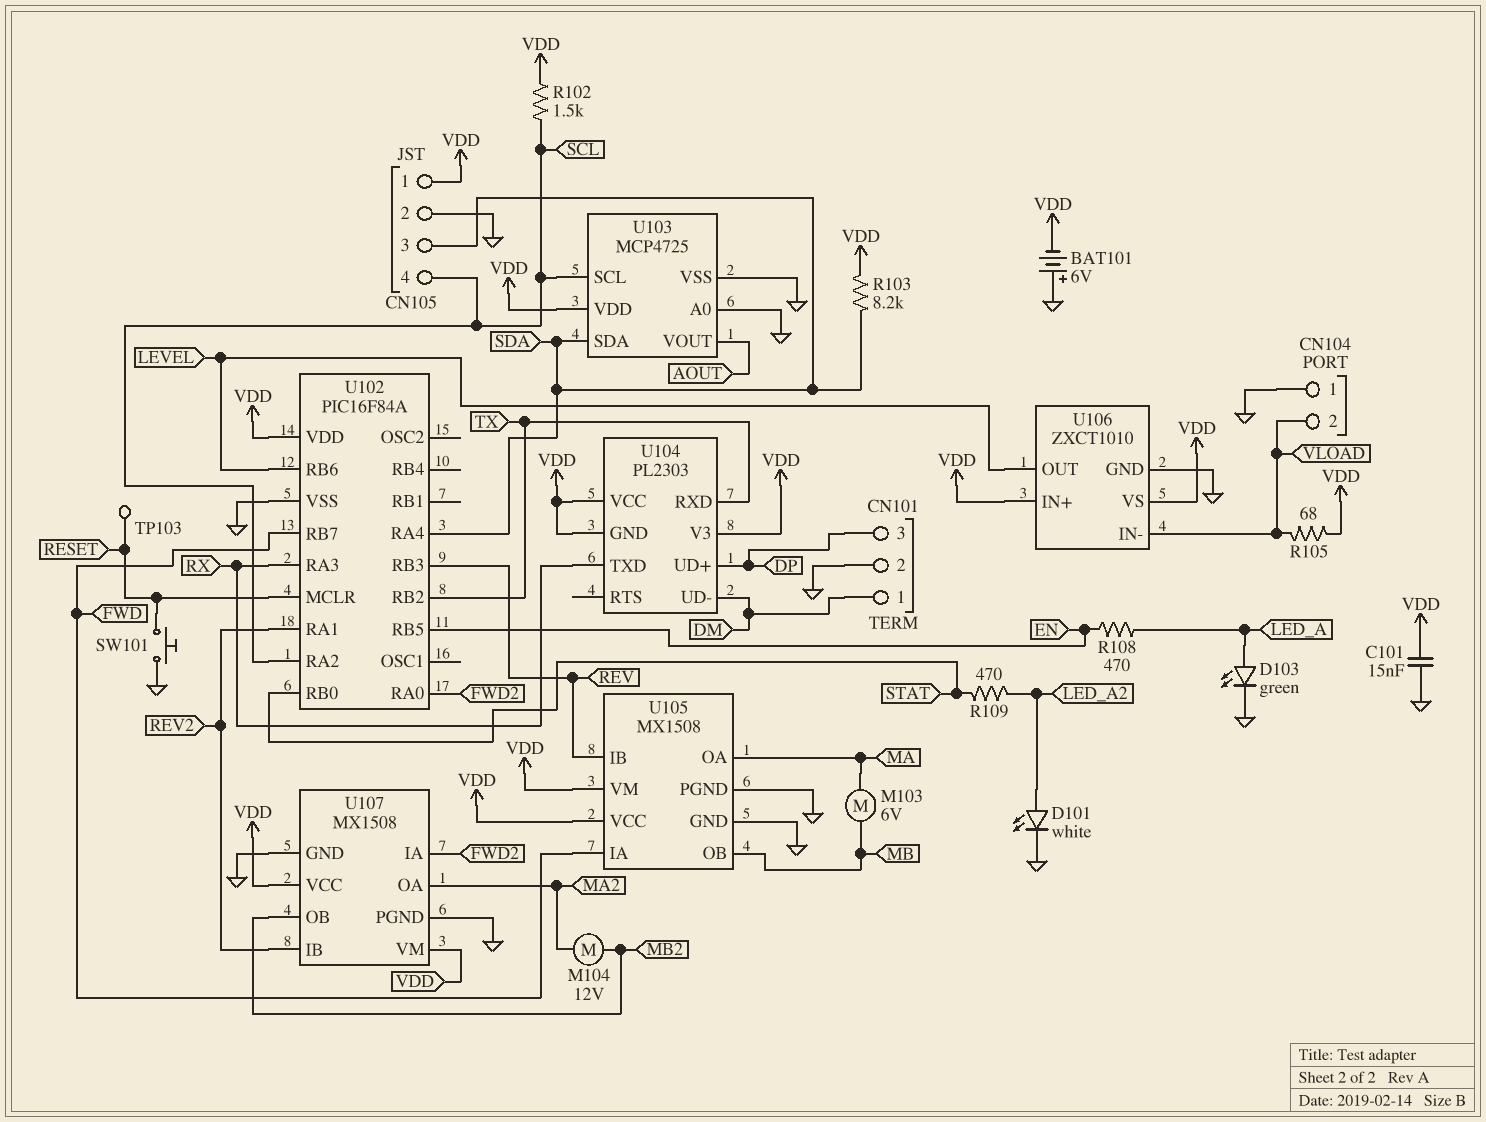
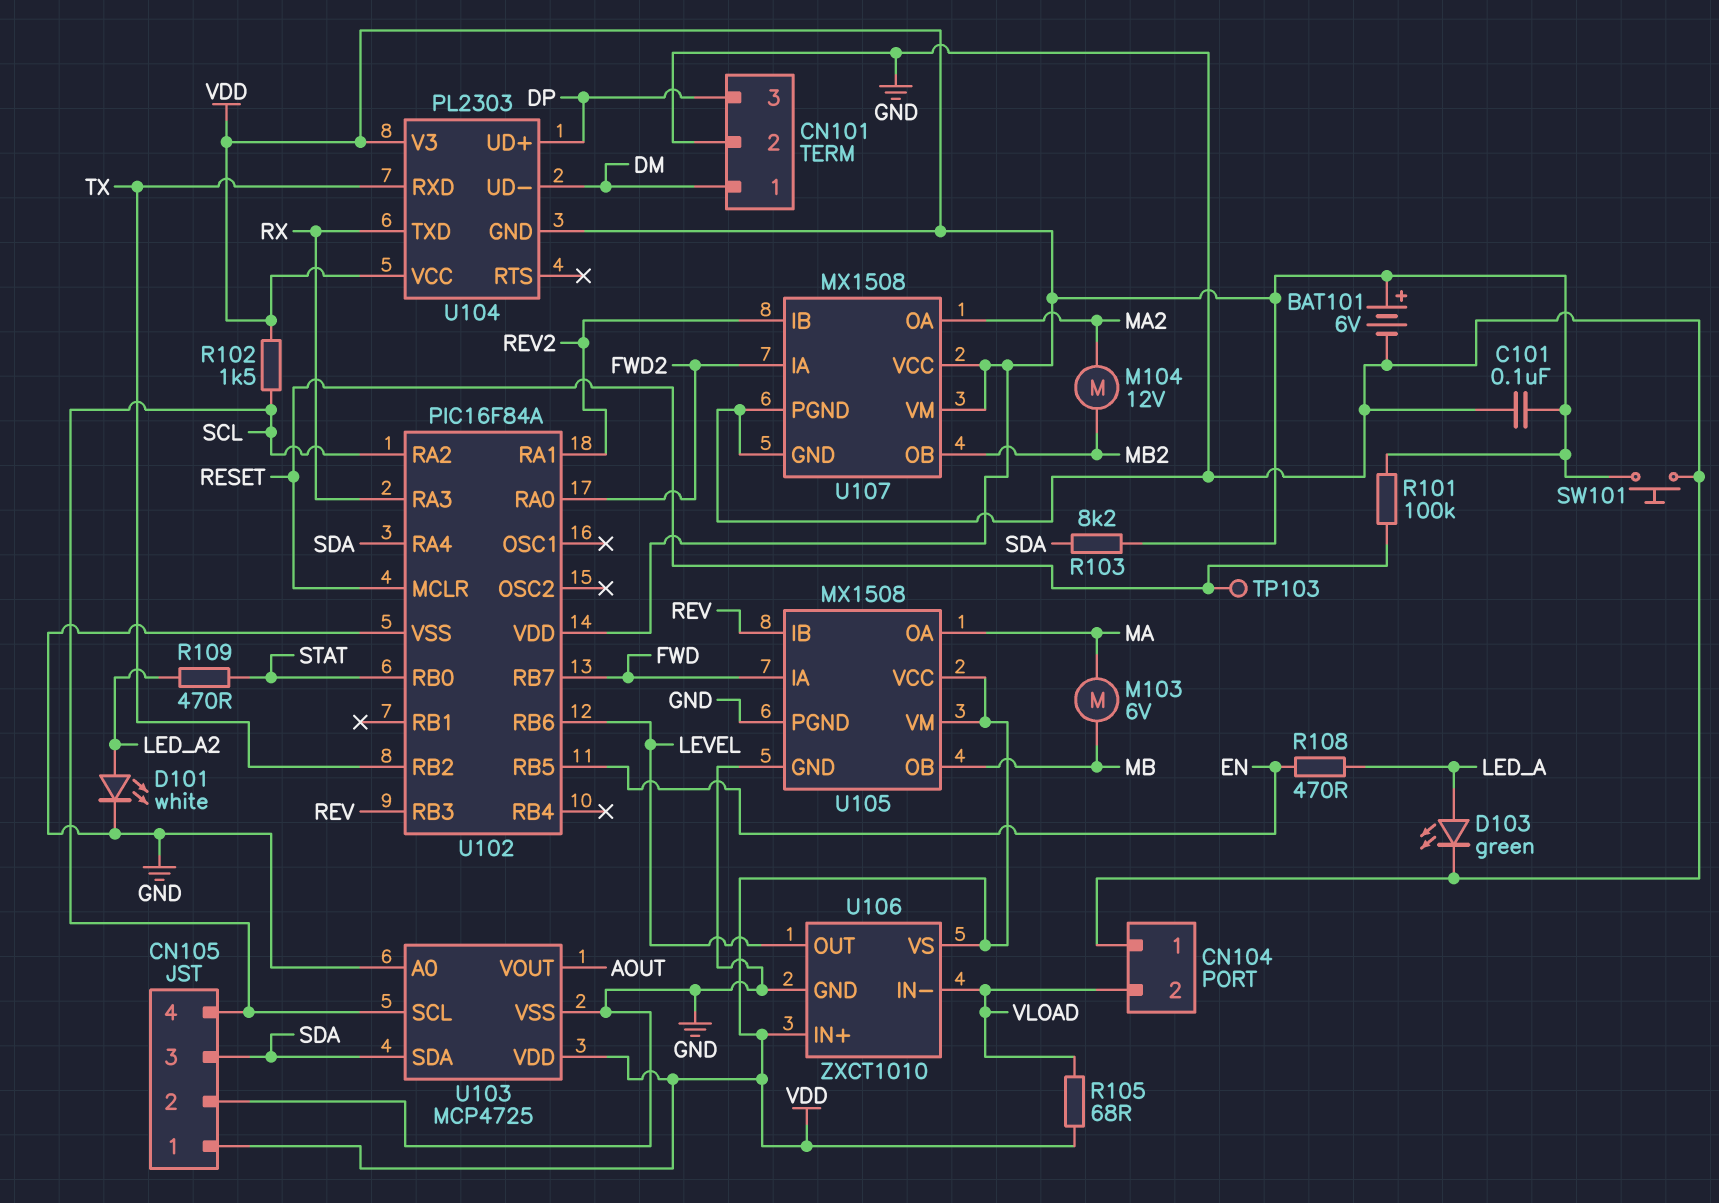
BAT101: 6V (plus GND, minus VDD) -> 6V (plus VDD, minus GND)
C101: 15nF (GND, VDD) -> 100nF (GND, VDD)
R101: none -> 100k (RESET, VDD)
SW101: button (GND, RESET) -> button (GND, VDD)

